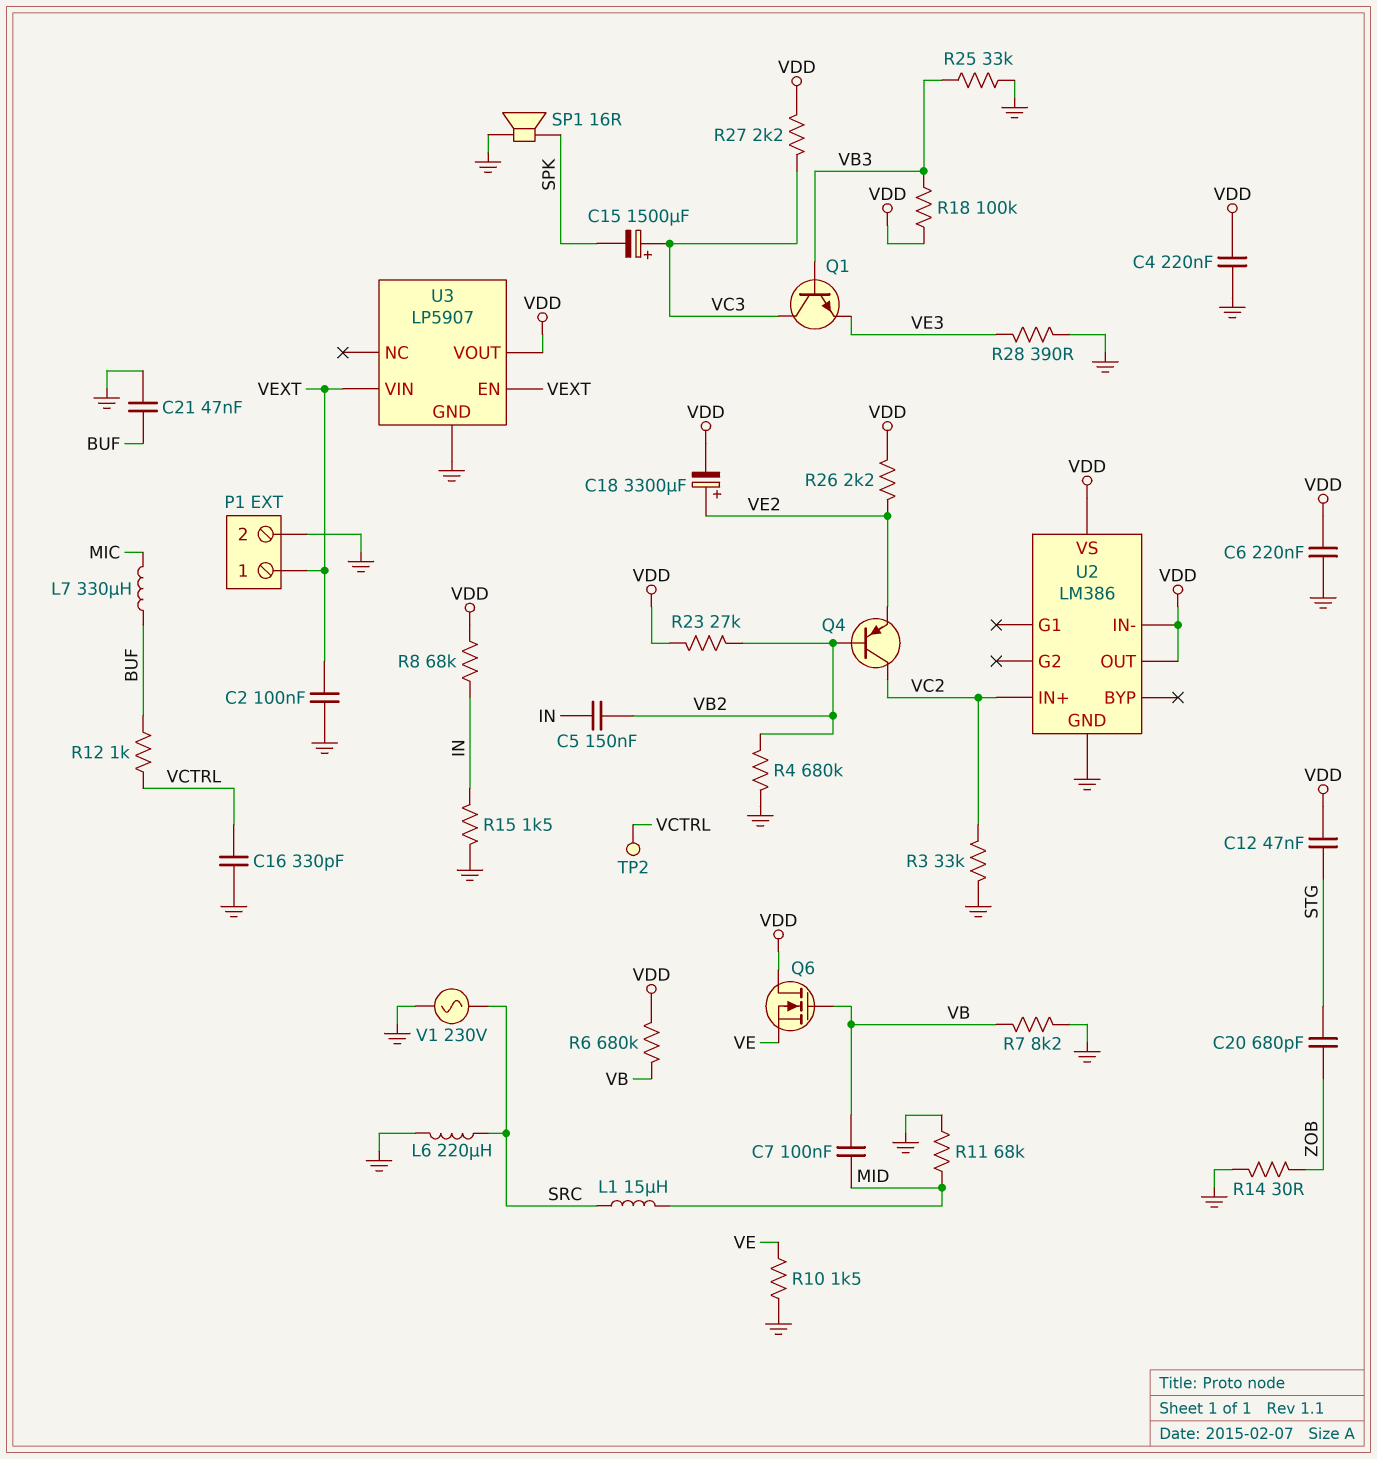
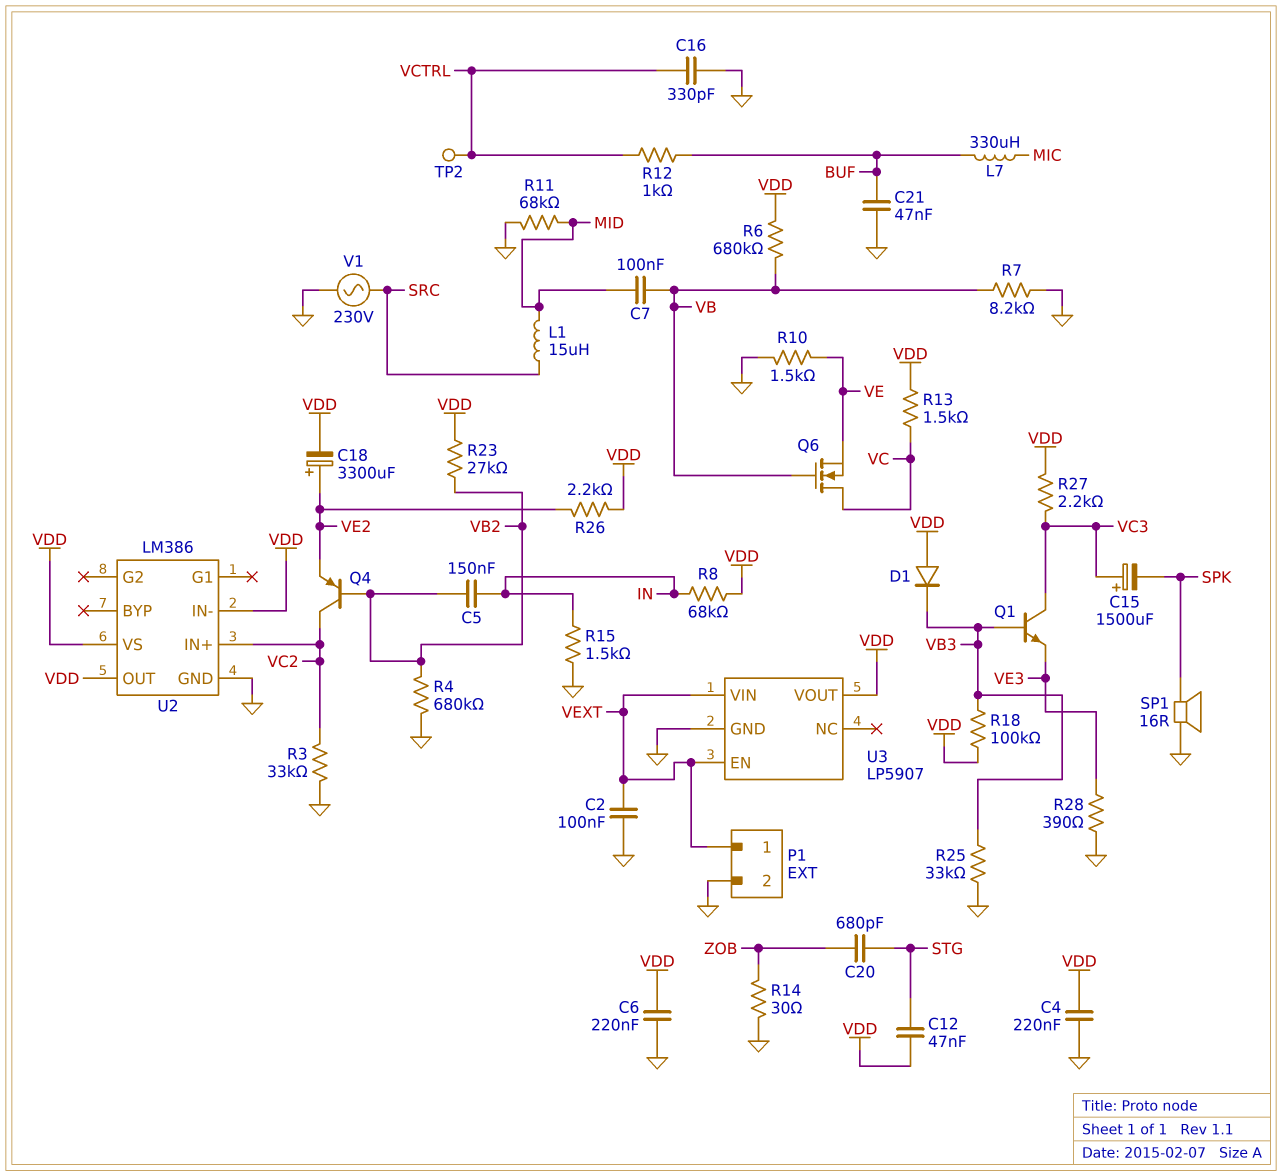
D1: none -> diode (A VDD, K VB3)
L6: 220uH (GND, SRC) -> none
Q6: NMOS (G VB, D VDD, S VE) -> NMOS (G VB, D VC, S VE)
R13: none -> 1.5k (VC, VDD)

